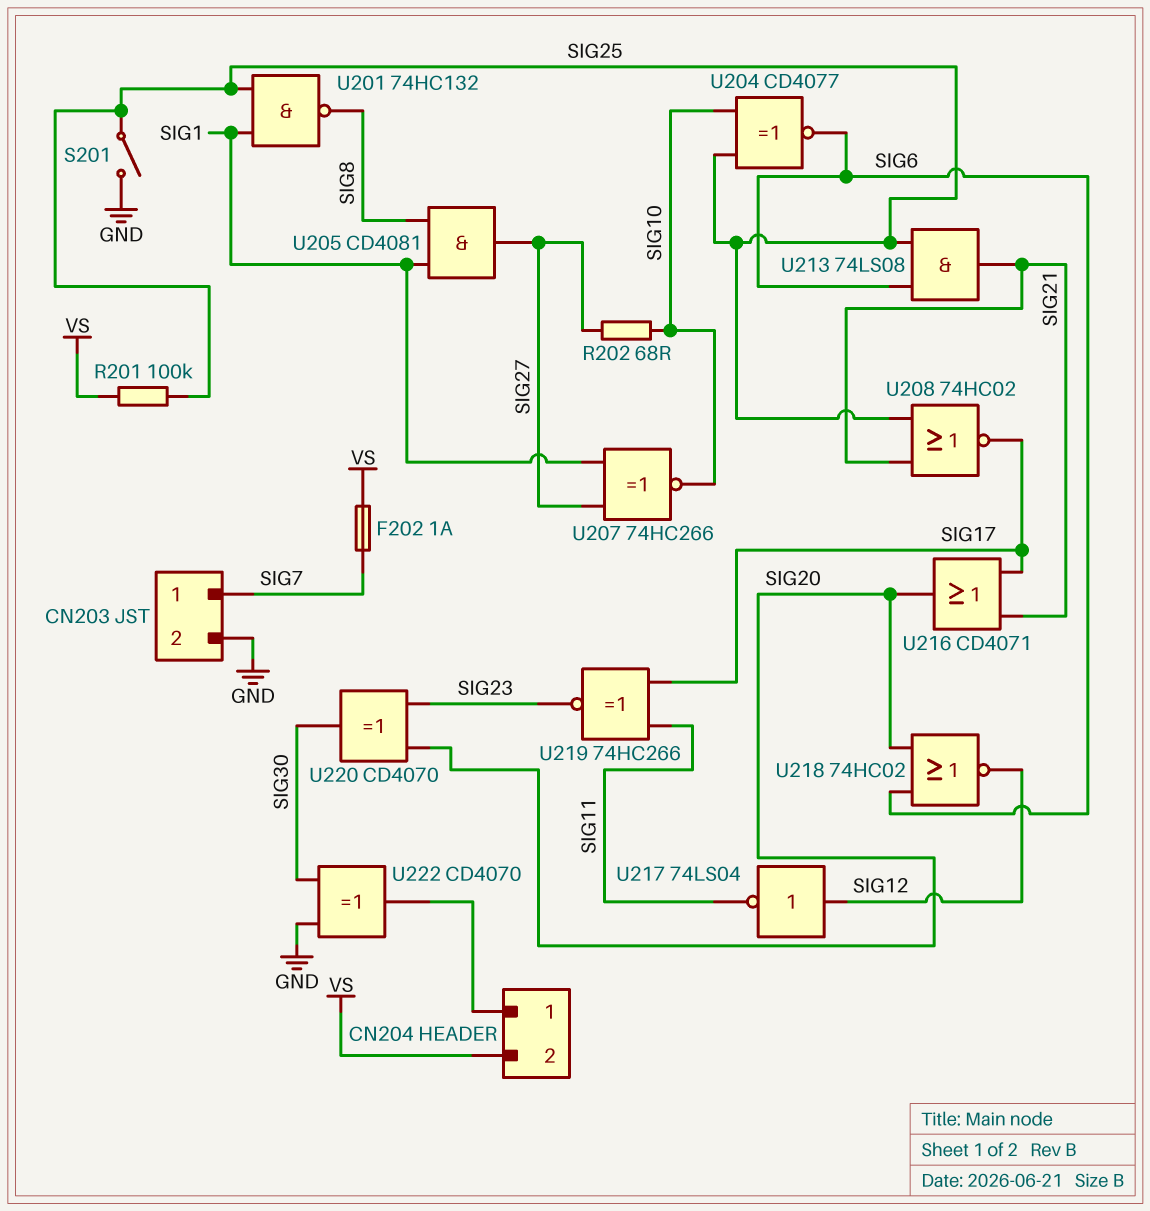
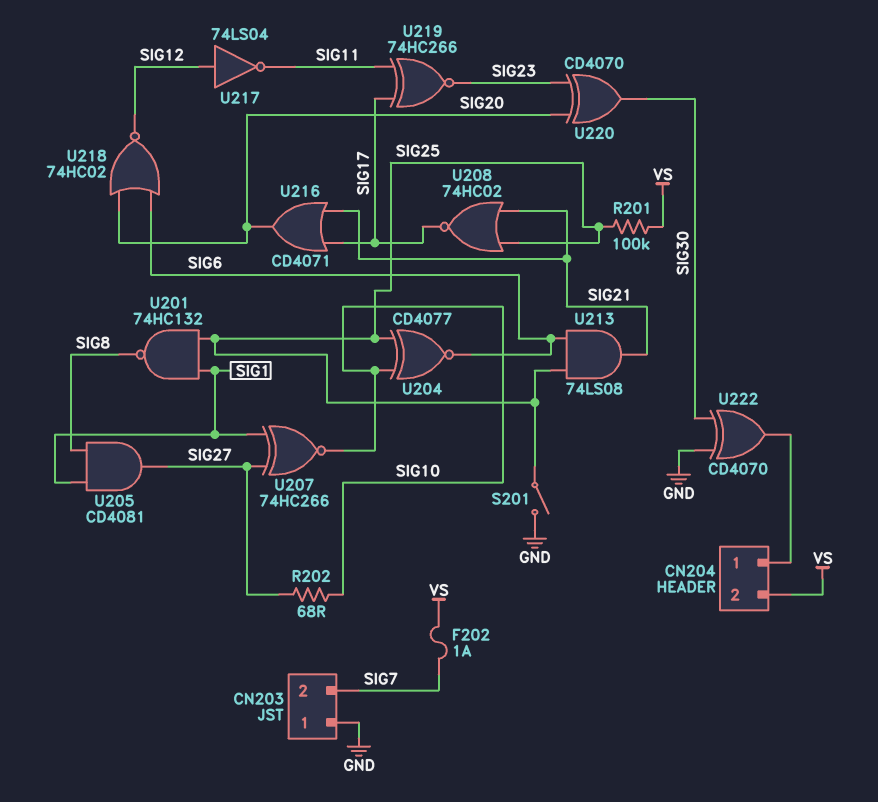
CN203 pin 1: SIG7 -> GND
CN203 pin 2: GND -> SIG7

